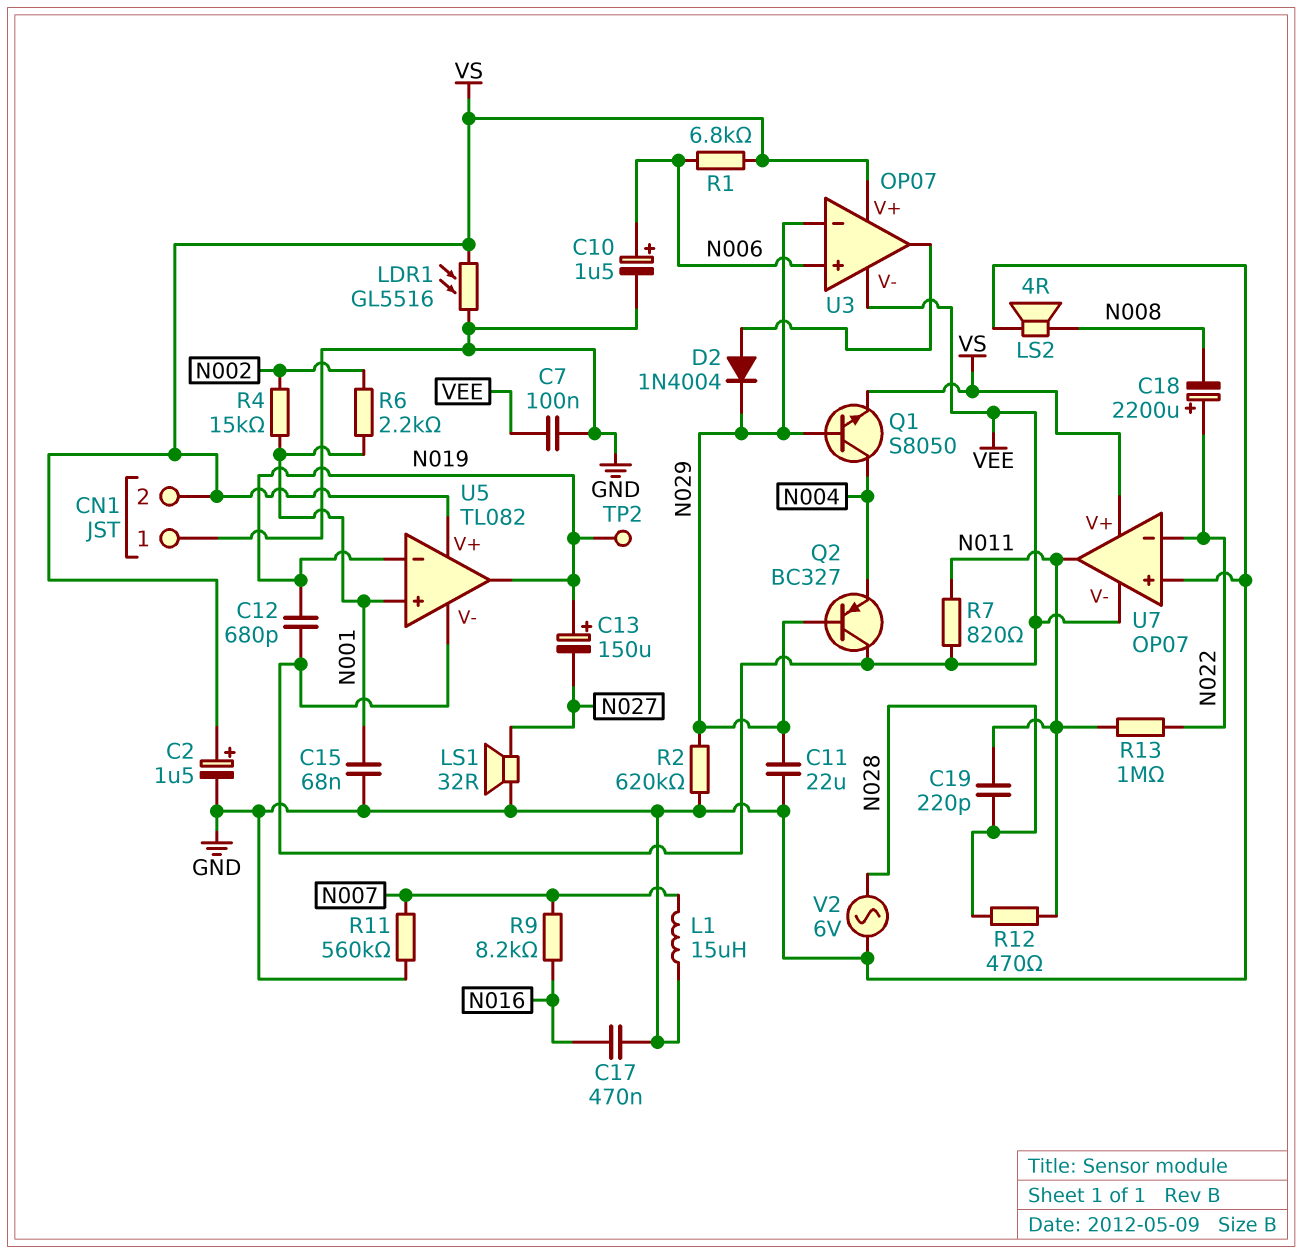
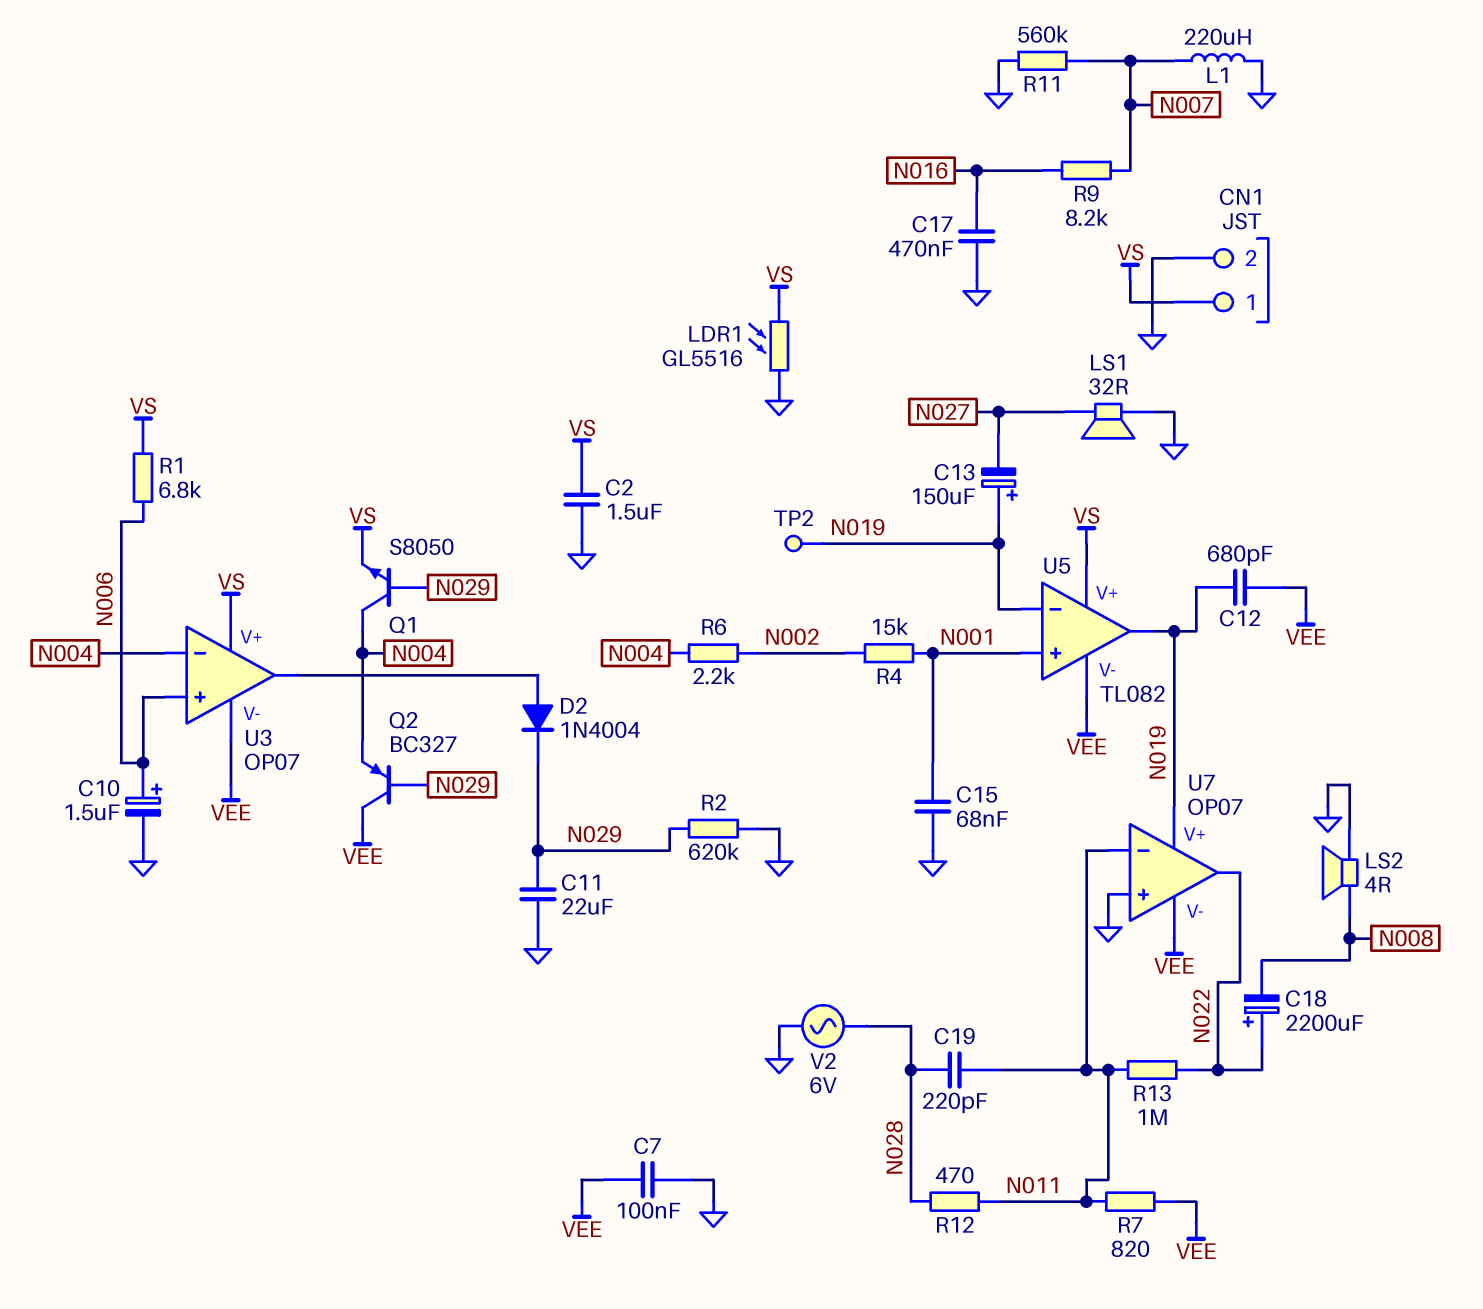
C2: 1.5uF (plus VS, minus GND) -> 1.5uF (GND, VS)
CN1 pin 1: GND -> VS
CN1 pin 2: VS -> GND
L1: 15uH (GND, N007) -> 220uH (GND, N007)
R6: 2.2k (N001, N002) -> 2.2k (N002, N004)
U3 pin in-: N029 -> N004
U7 pin V+: VS -> N019
U7 pin in-: N022 -> N011
U7 pin out: N011 -> N022

